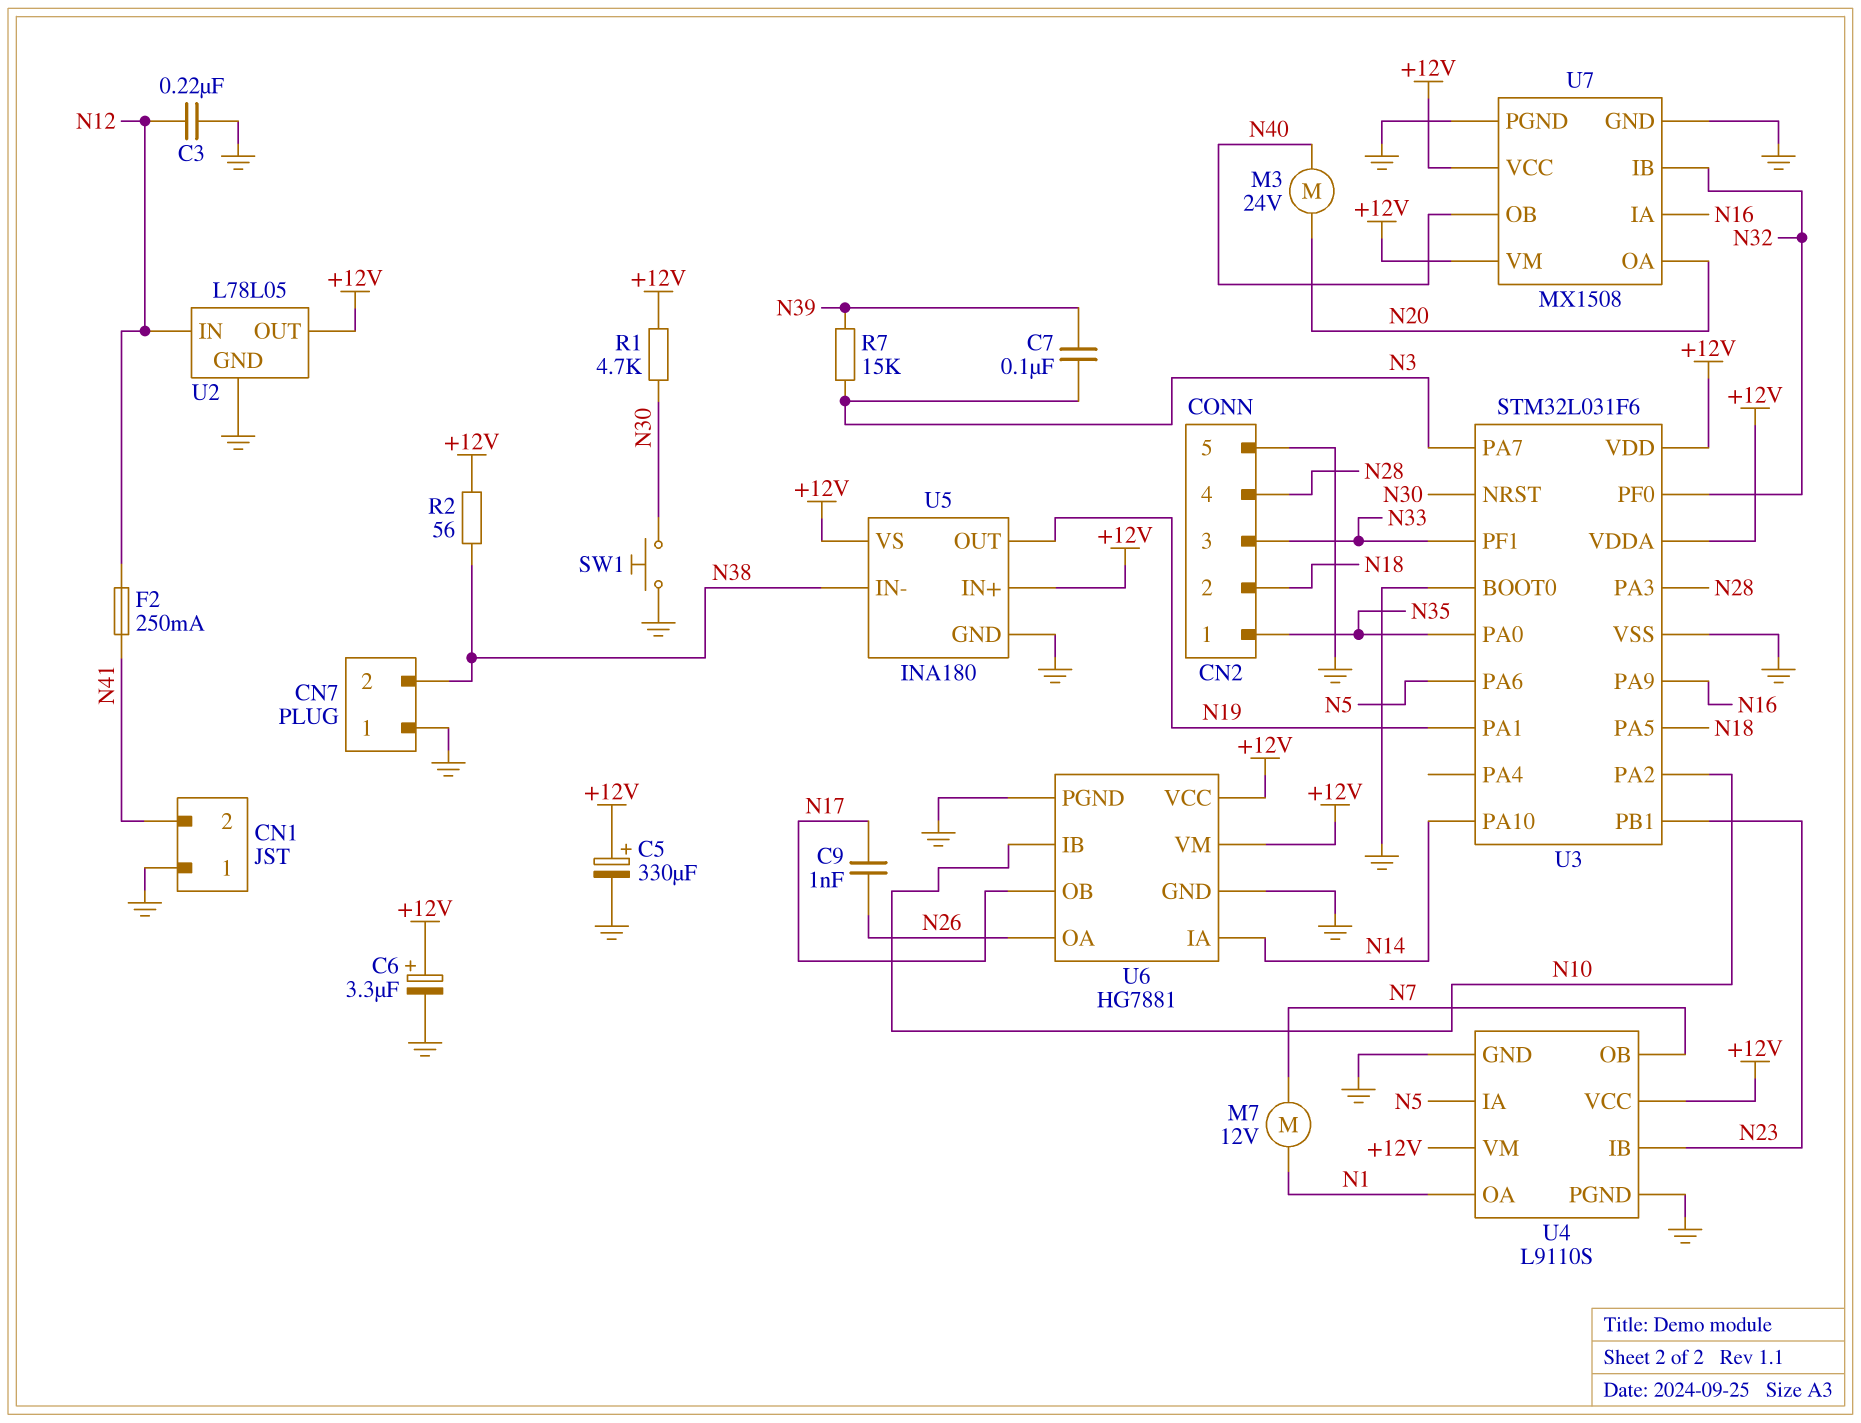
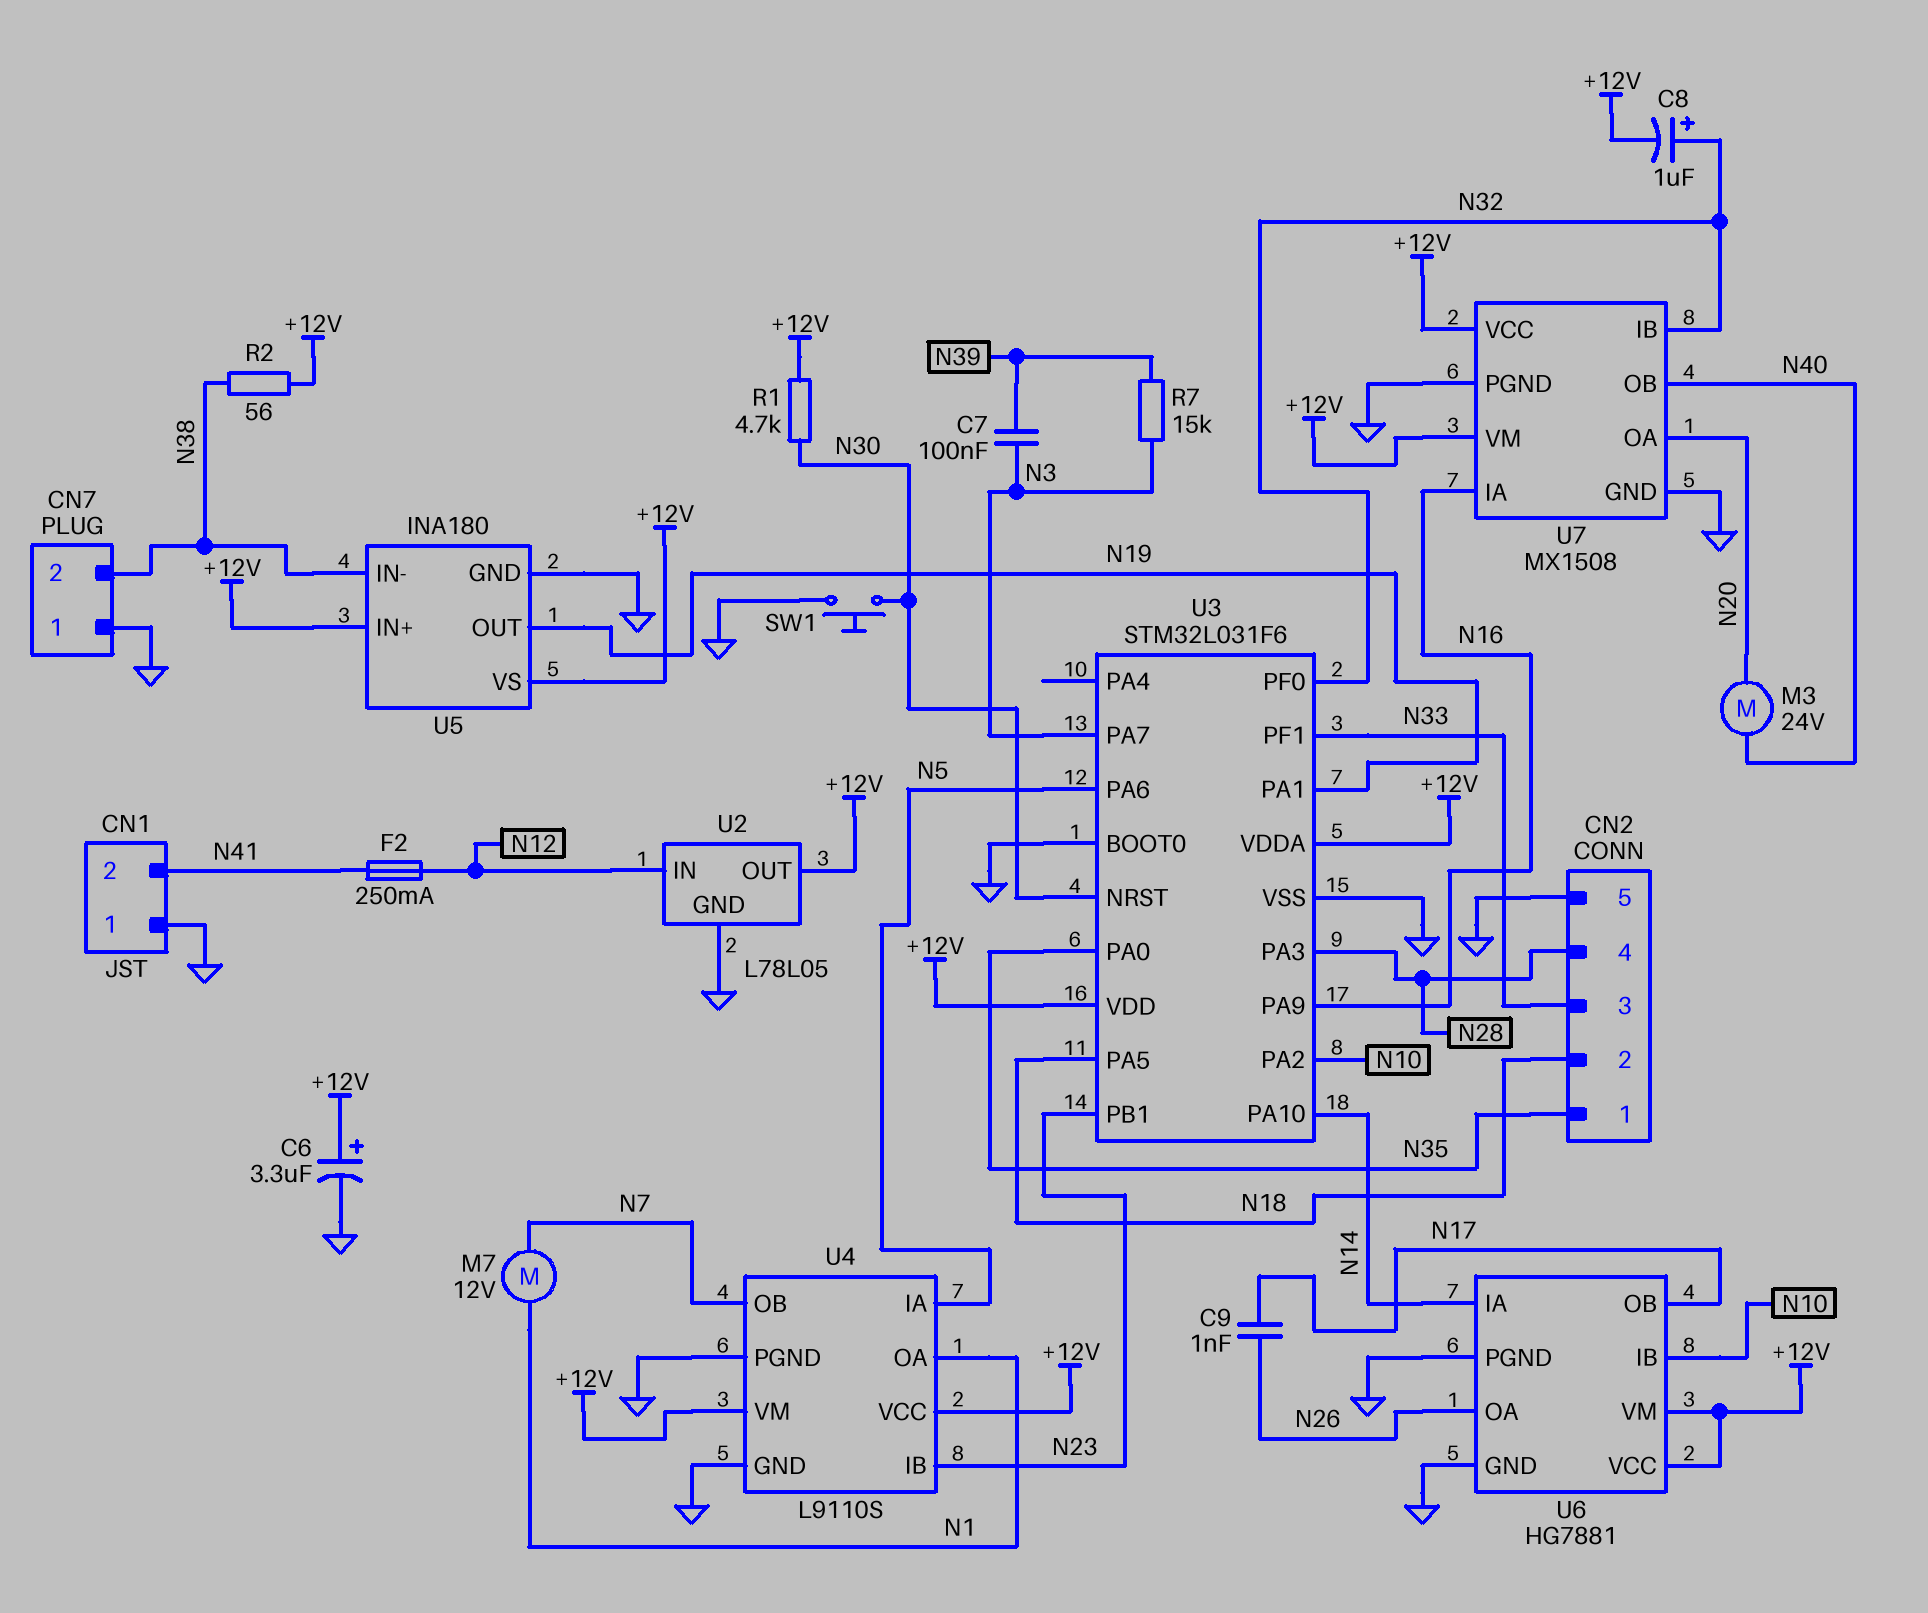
C3: 220nF (GND, N12) -> none
C5: 330uF (plus +12V, minus GND) -> none
C8: none -> 1uF (plus N32, minus +12V)

